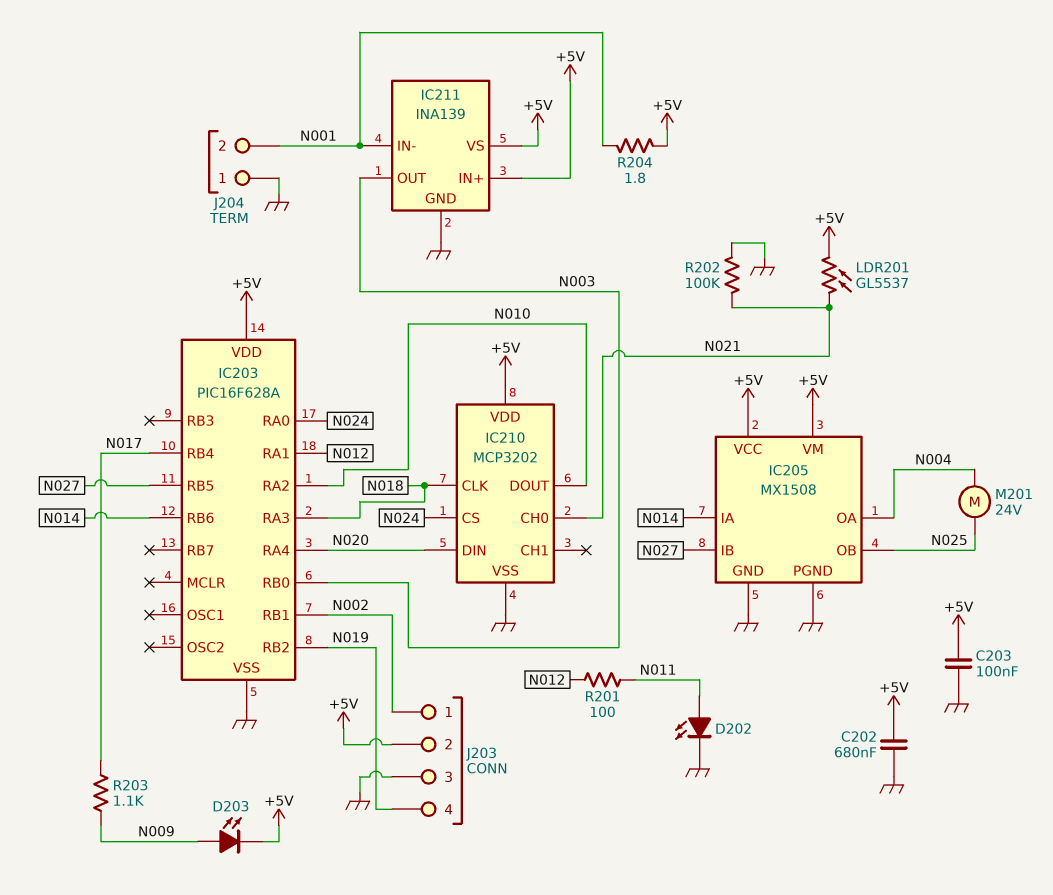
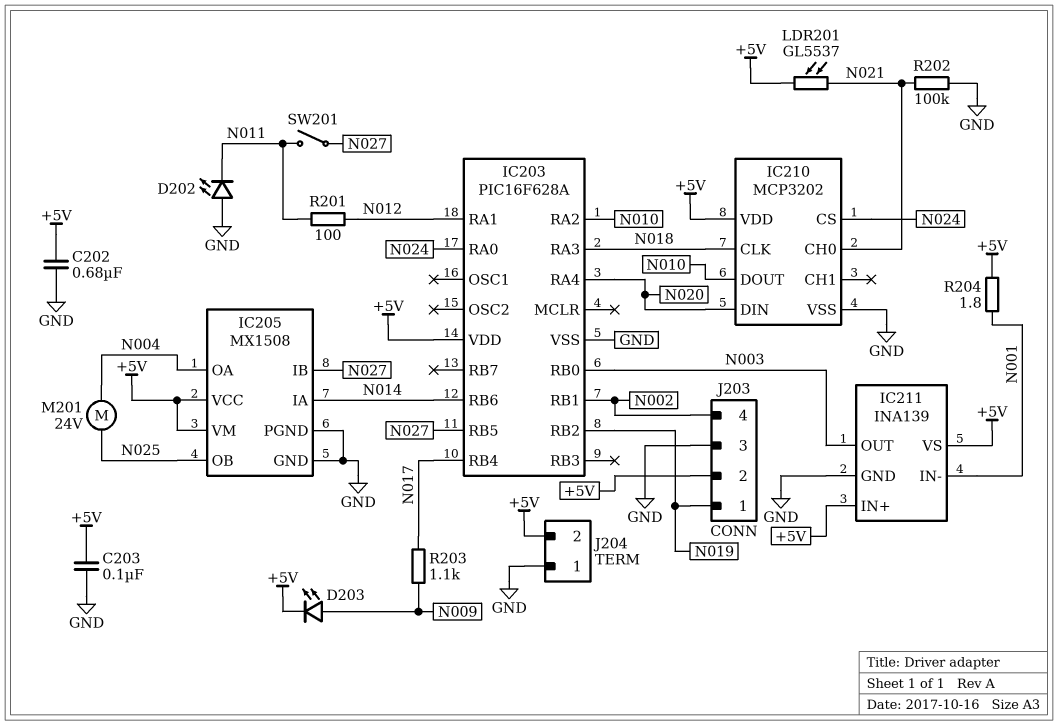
D202: LED (A N011, K GND) -> LED (A GND, K N011)
J203 pin 1: N002 -> N019
J203 pin 4: N019 -> N002
J204 pin 2: N001 -> +5V
SW201: none -> switch (N011, N027)

